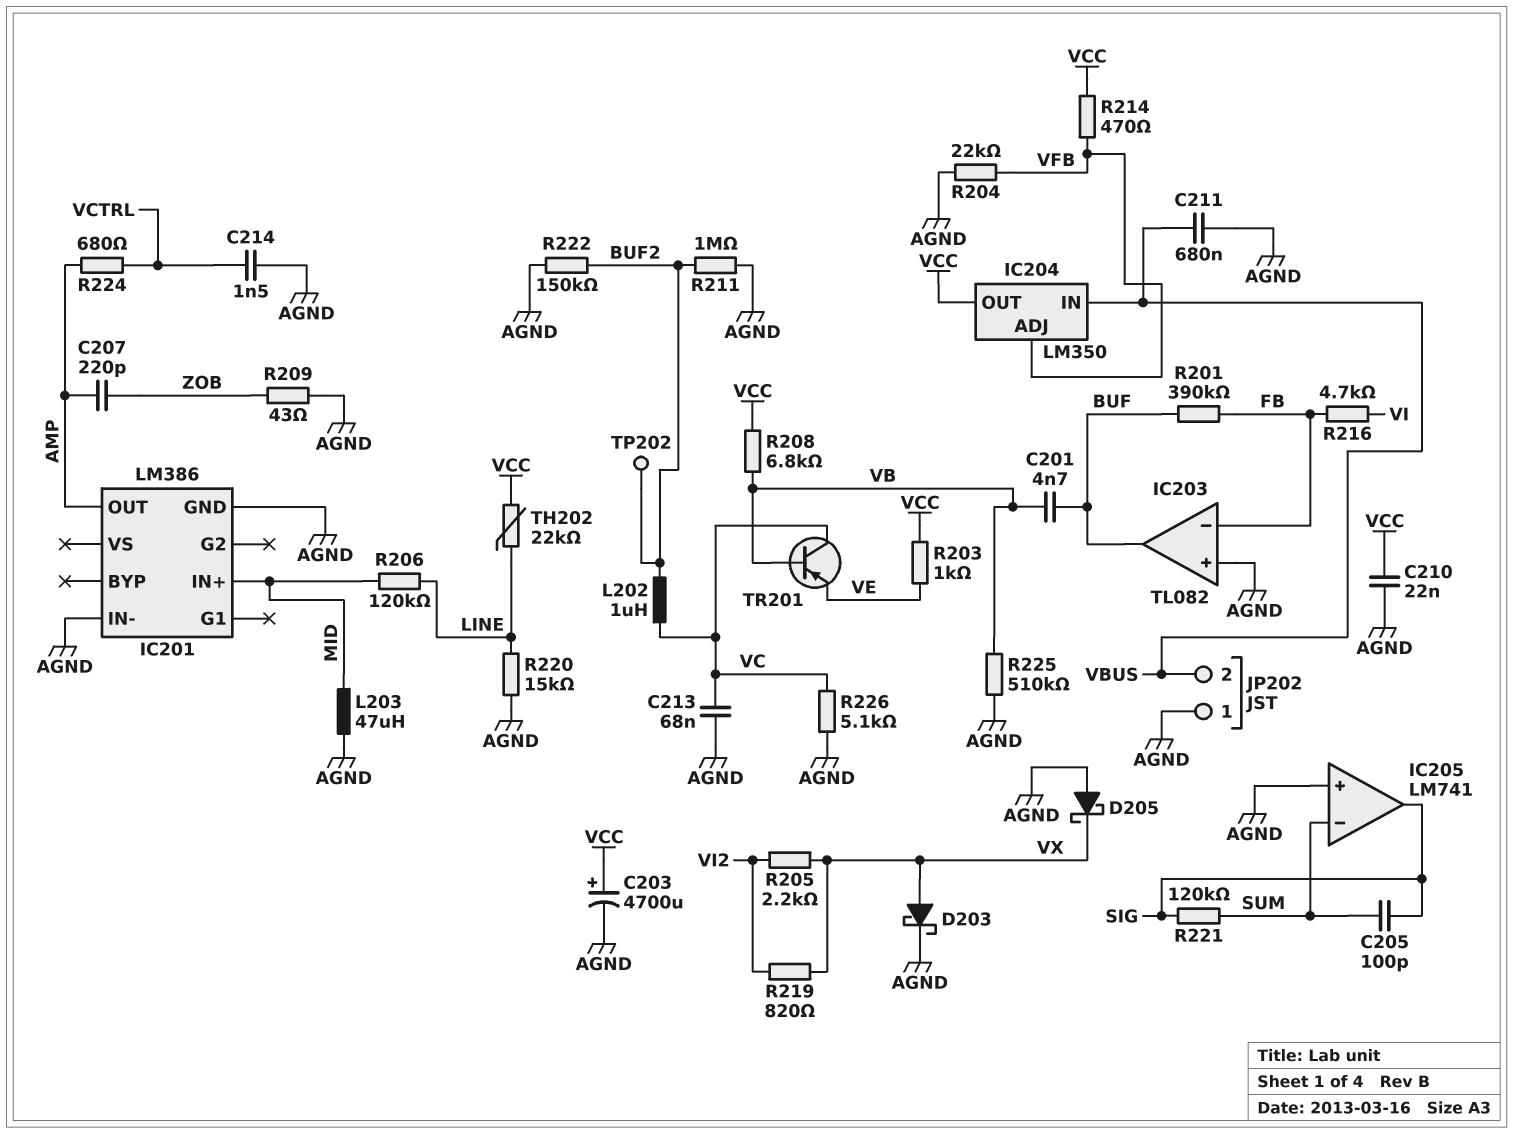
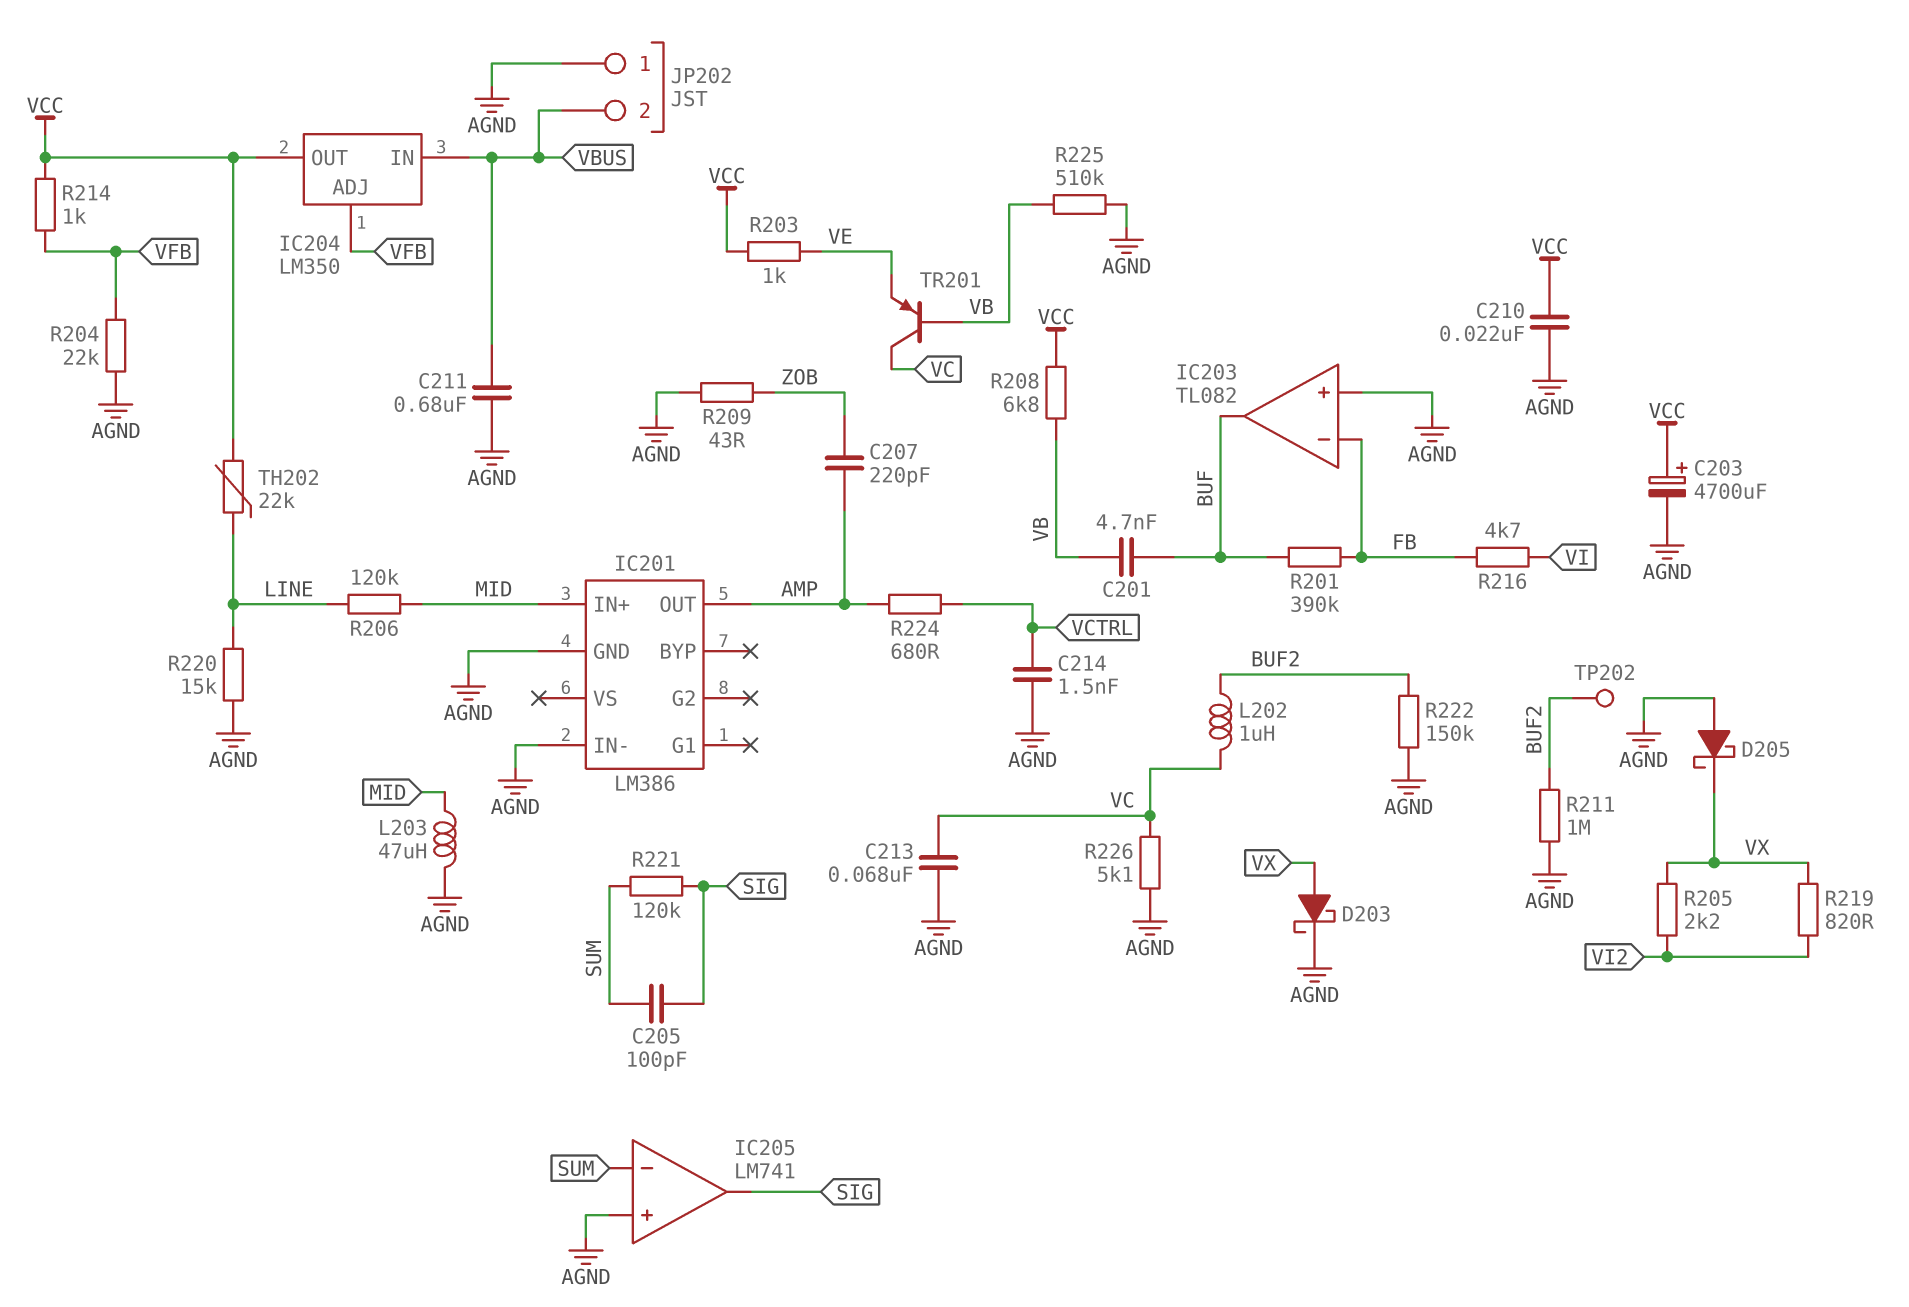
R214: 470 (VCC, VFB) -> 1k (VCC, VFB)

